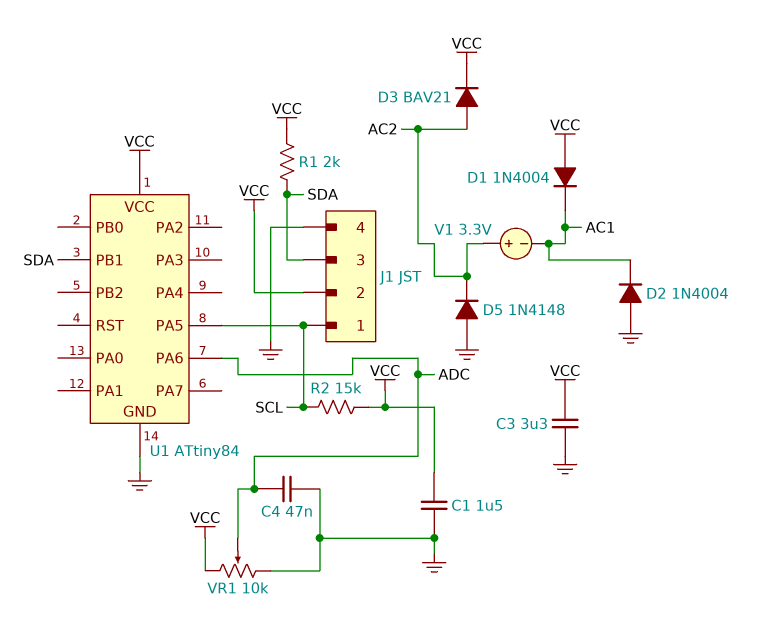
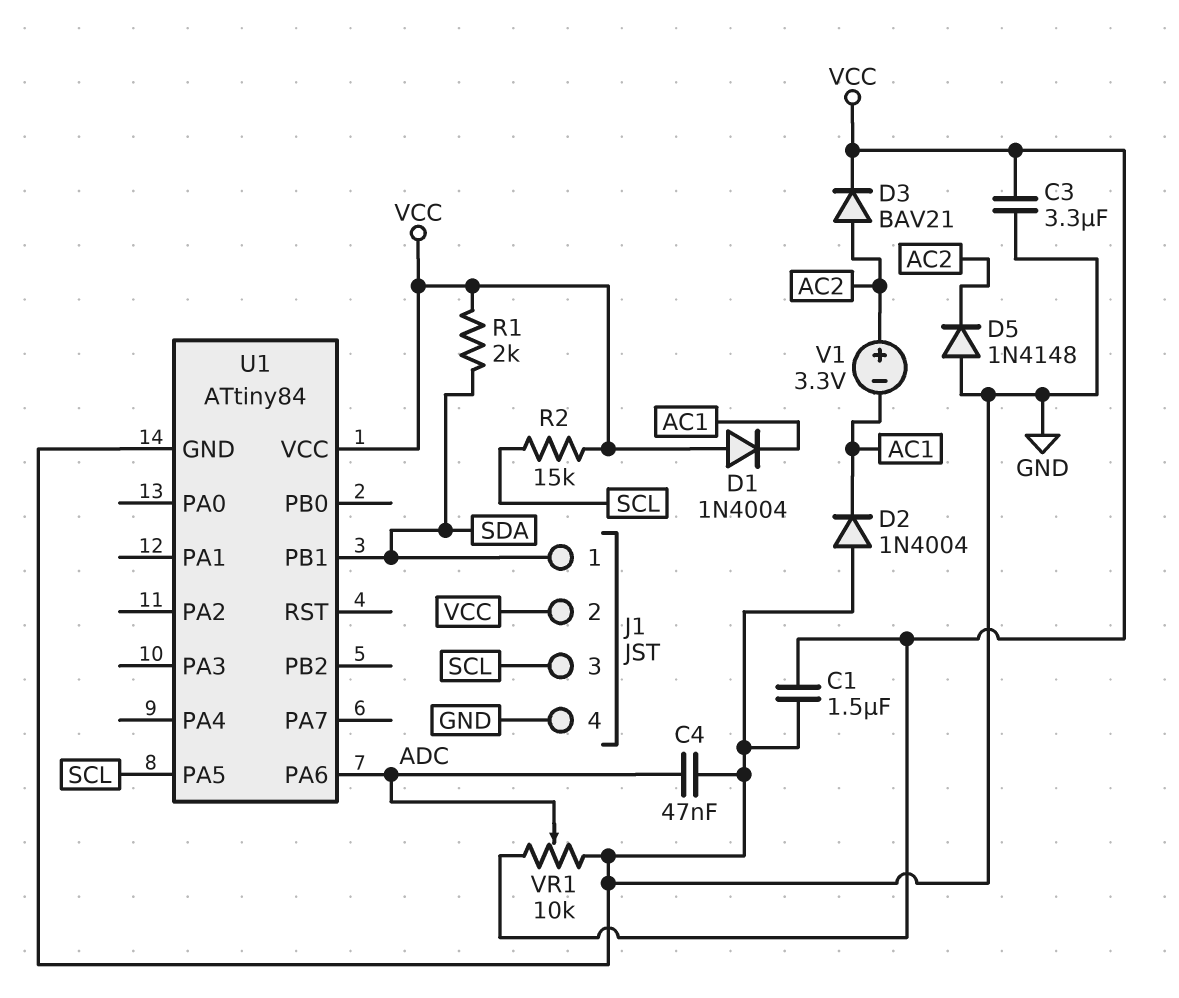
J1 pin 1: SCL -> SDA
J1 pin 3: SDA -> SCL

